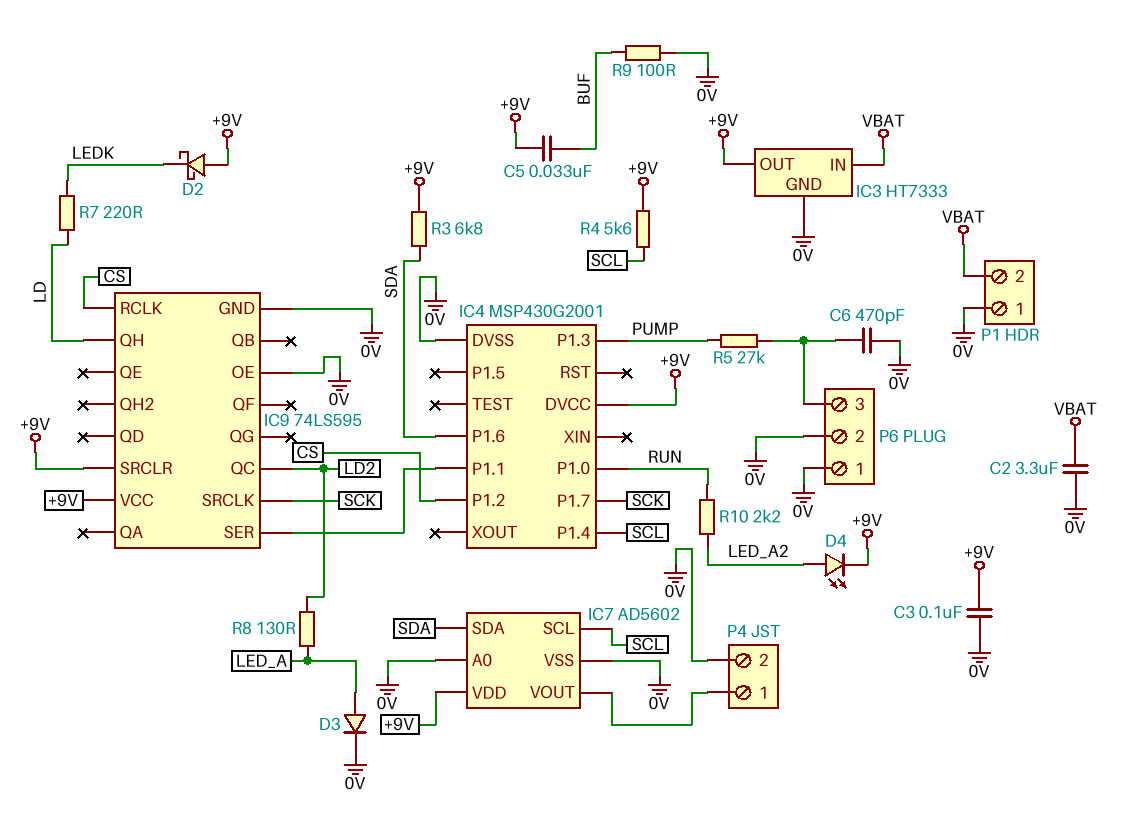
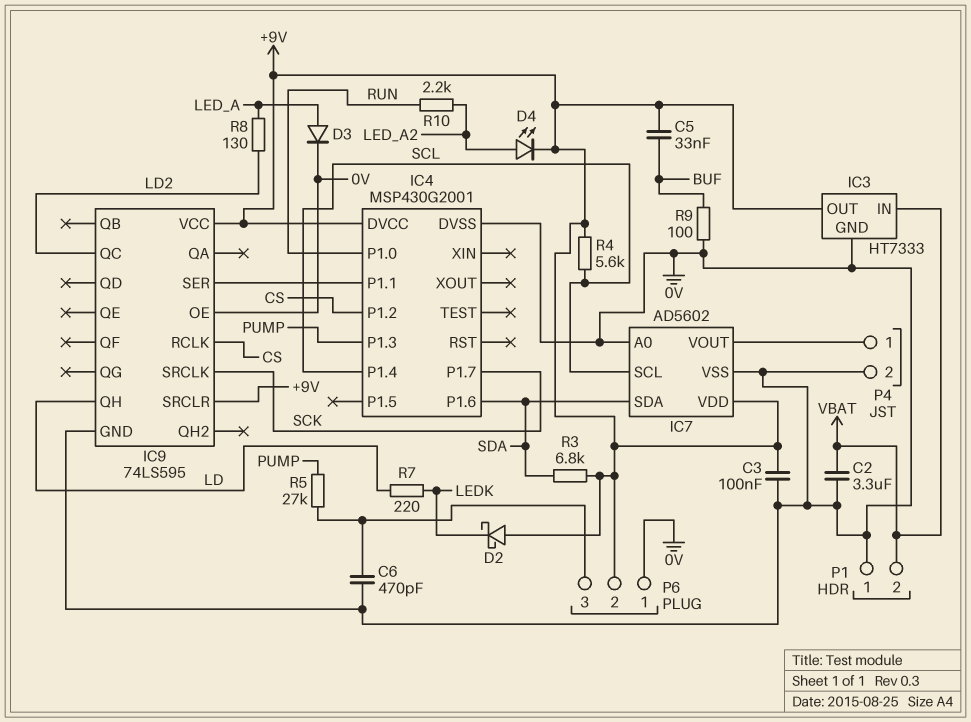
P6 pin 2: 0V -> +9V

